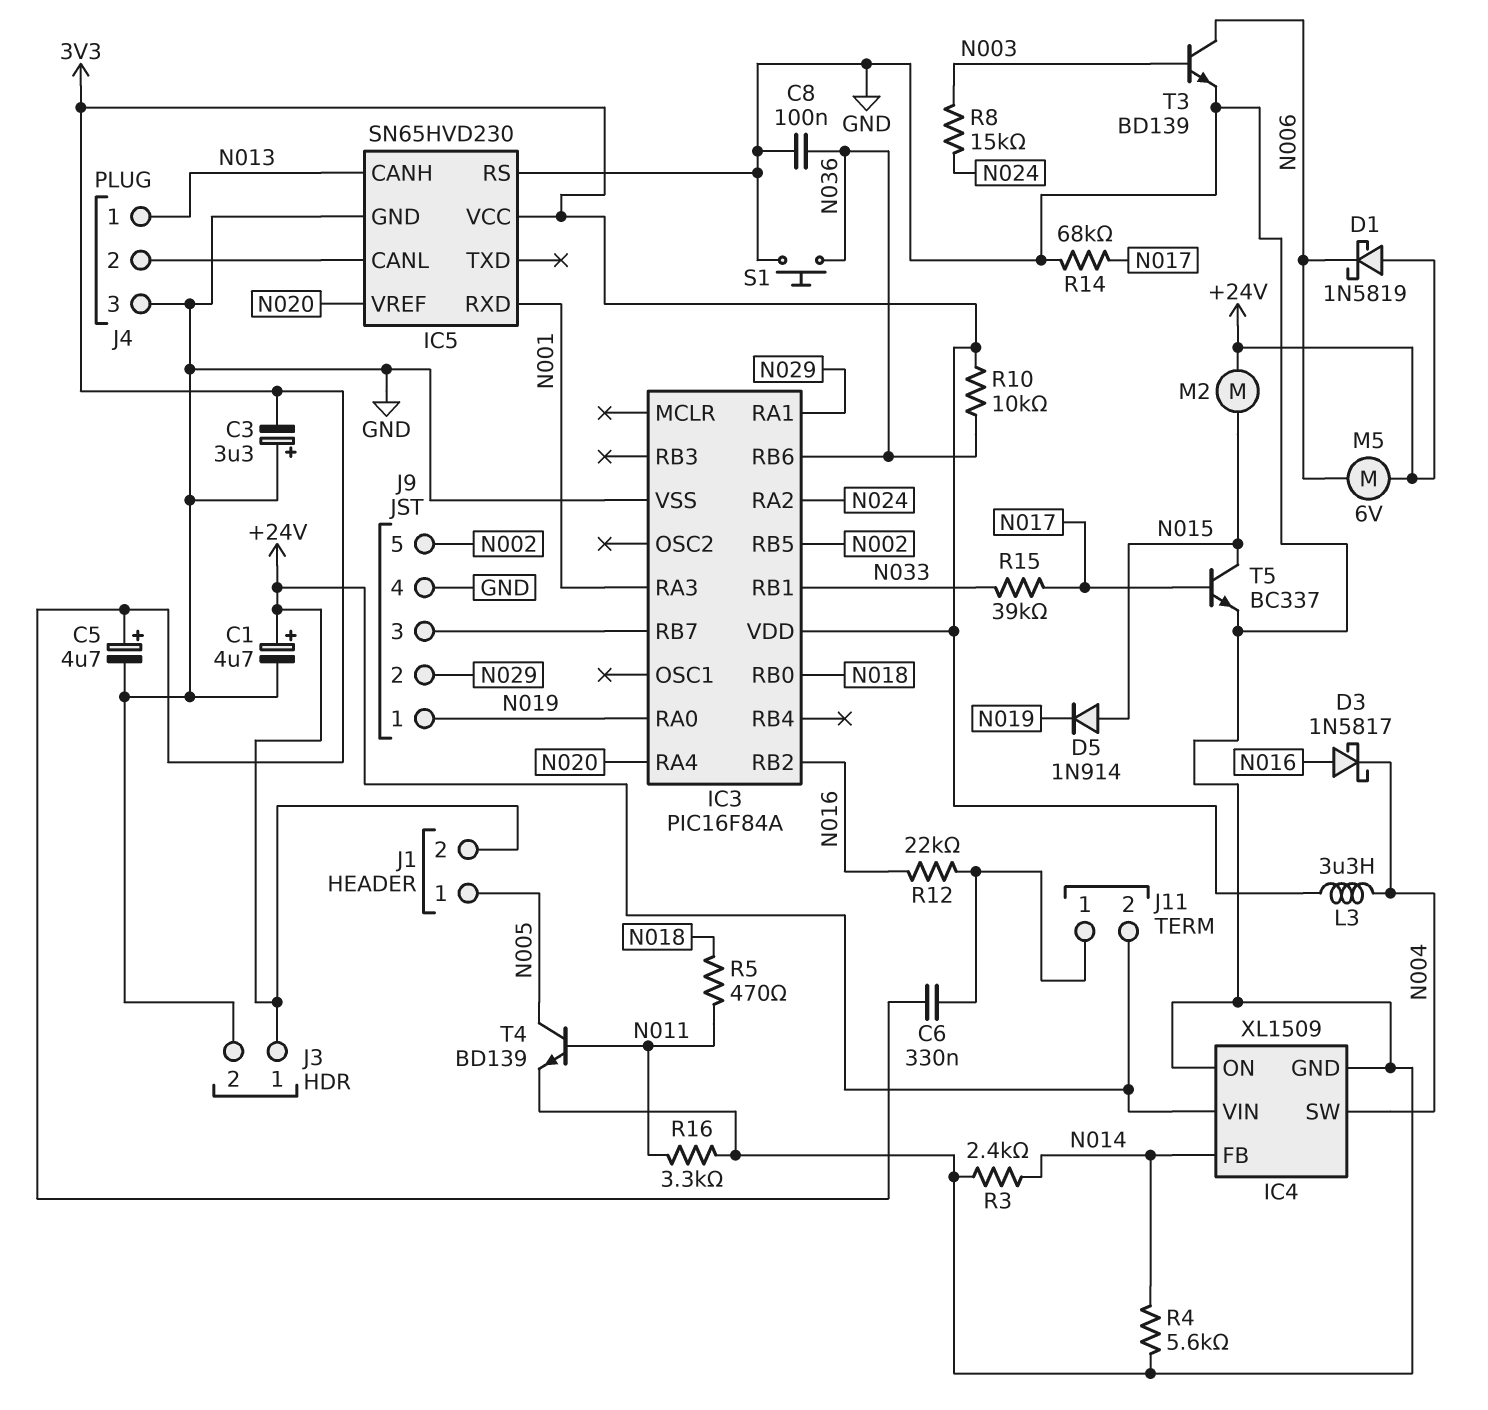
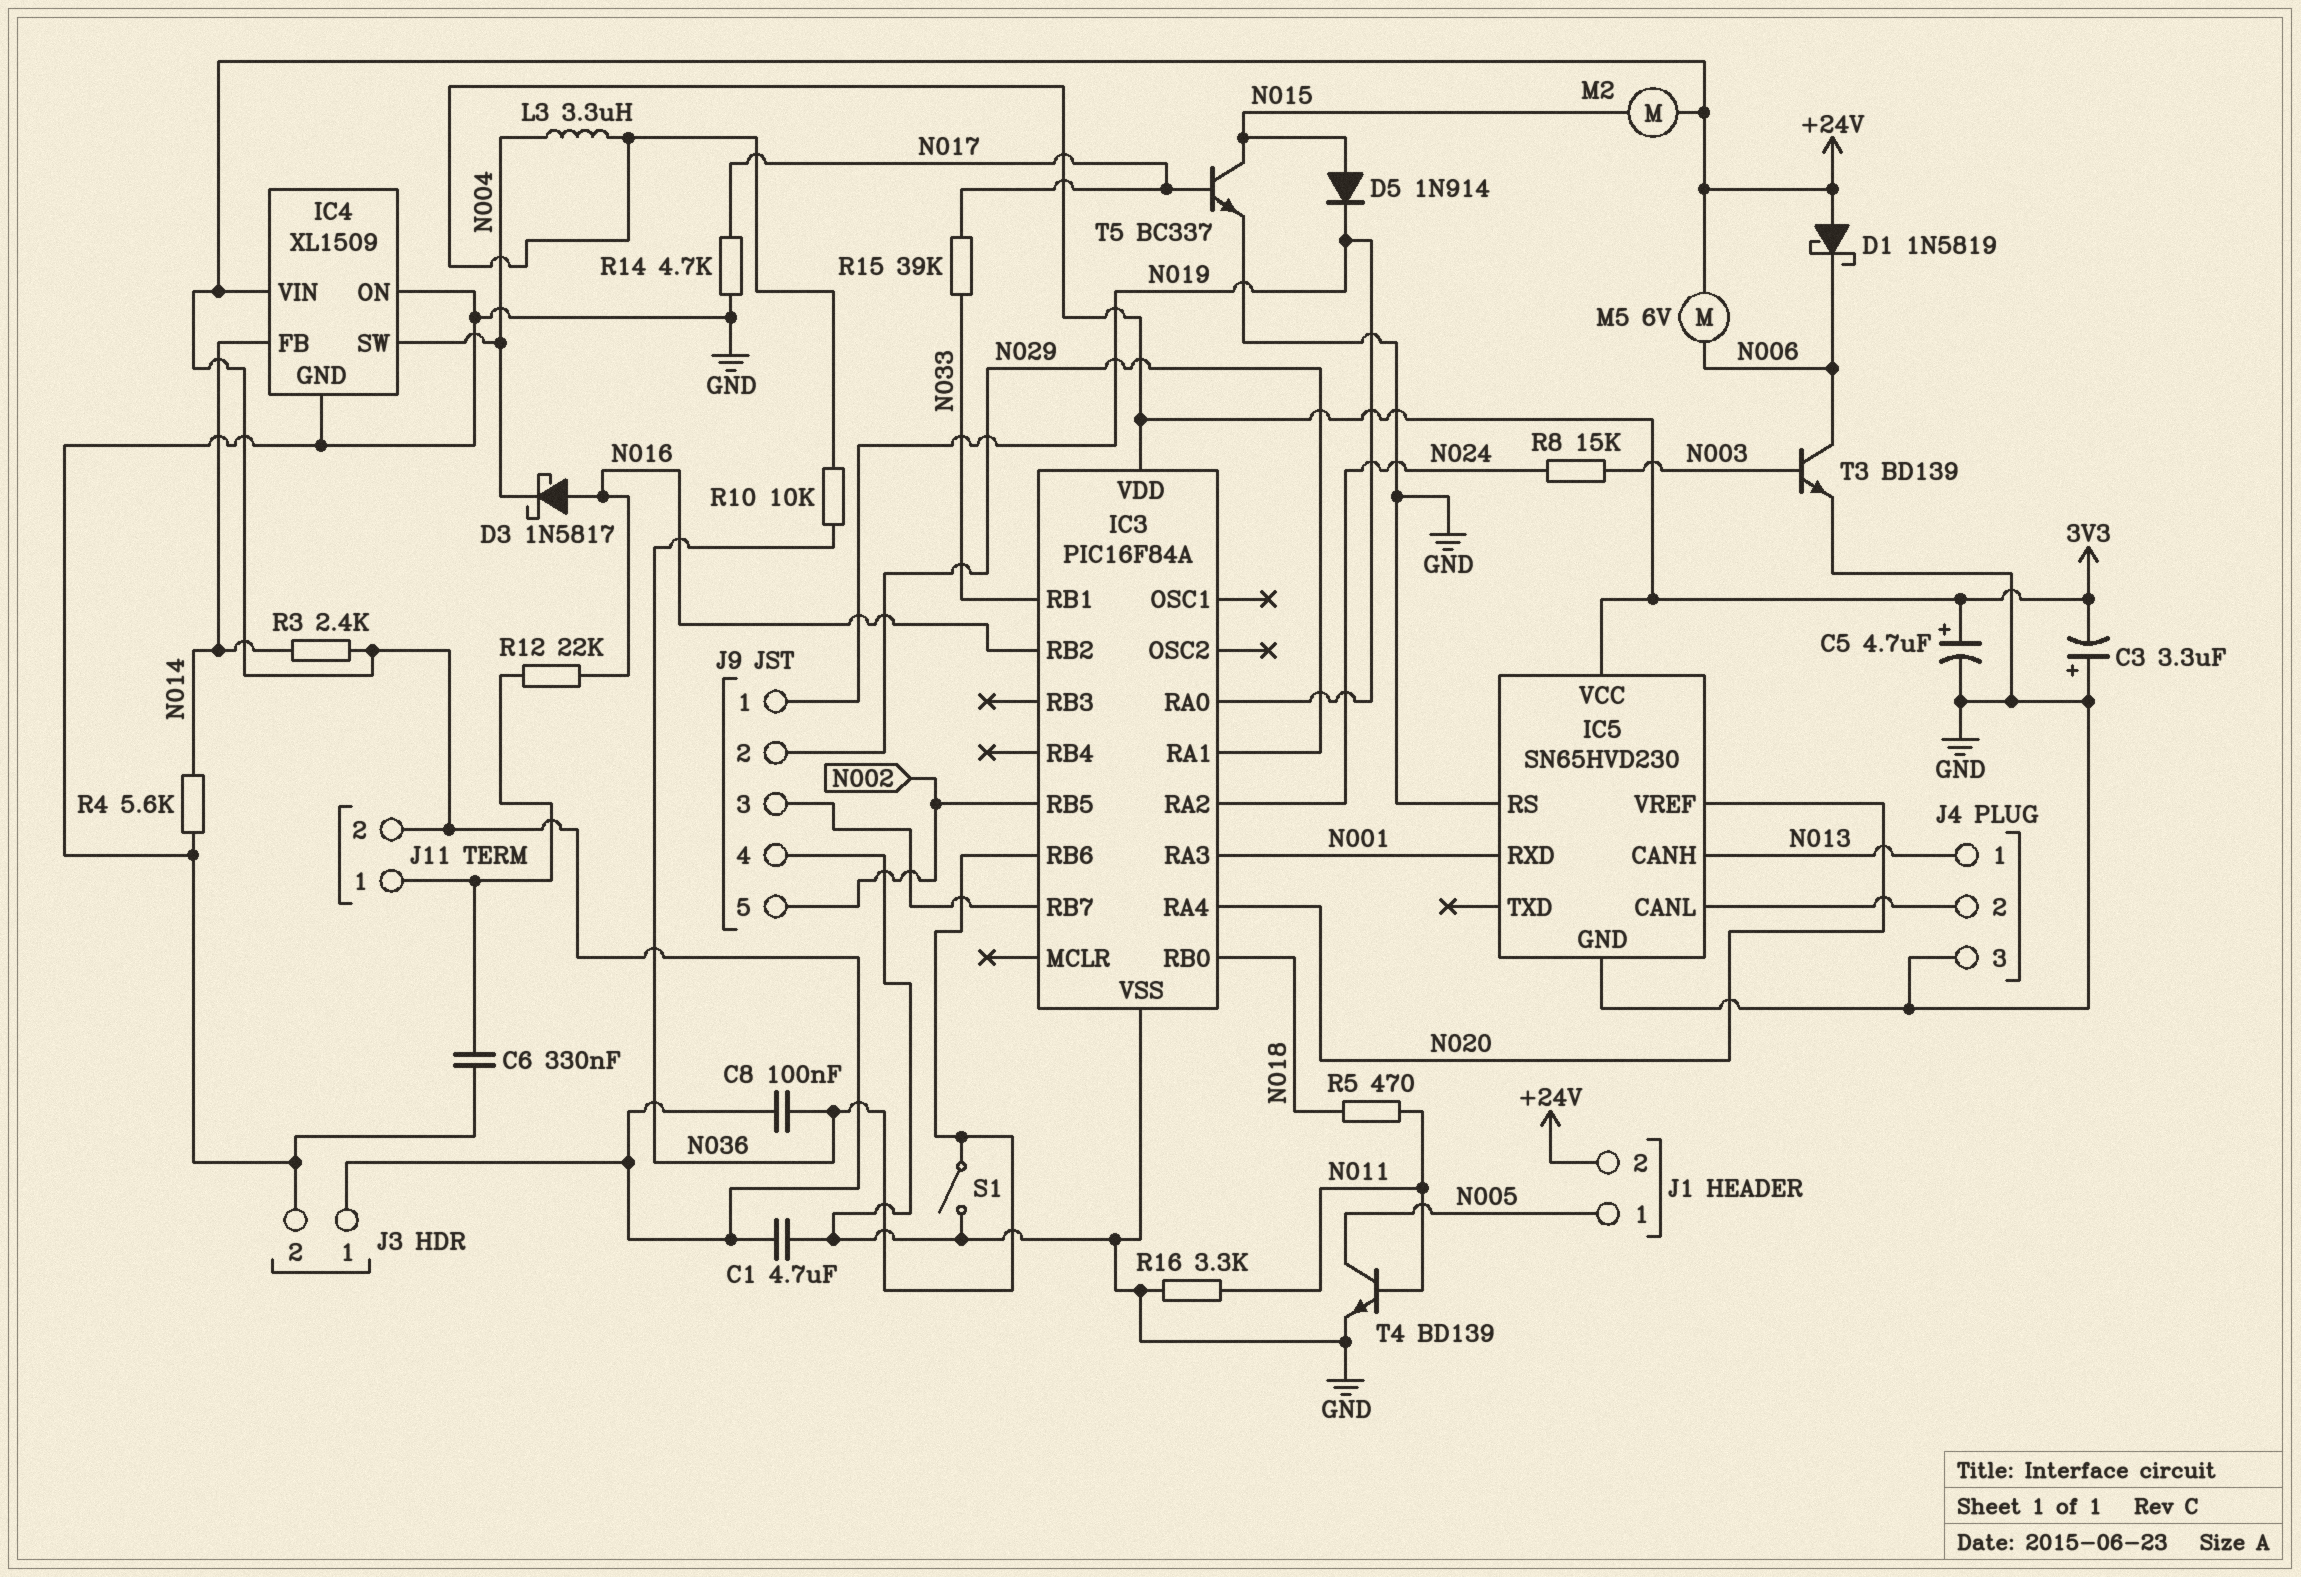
C1: 4.7uF (plus +24V, minus GND) -> 4.7uF (+24V, GND)
C6: 330nF (3V3, J11/1) -> 330nF (GND, J11/1)
C8: 100nF (GND, N036) -> 100nF (+24V, N036)
R3: 2.4k (GND, N014) -> 2.4k (+24V, N014)
R14: 68k (GND, N017) -> 4.7k (GND, N017)
S1: button (GND, N036) -> switch (GND, N036)

